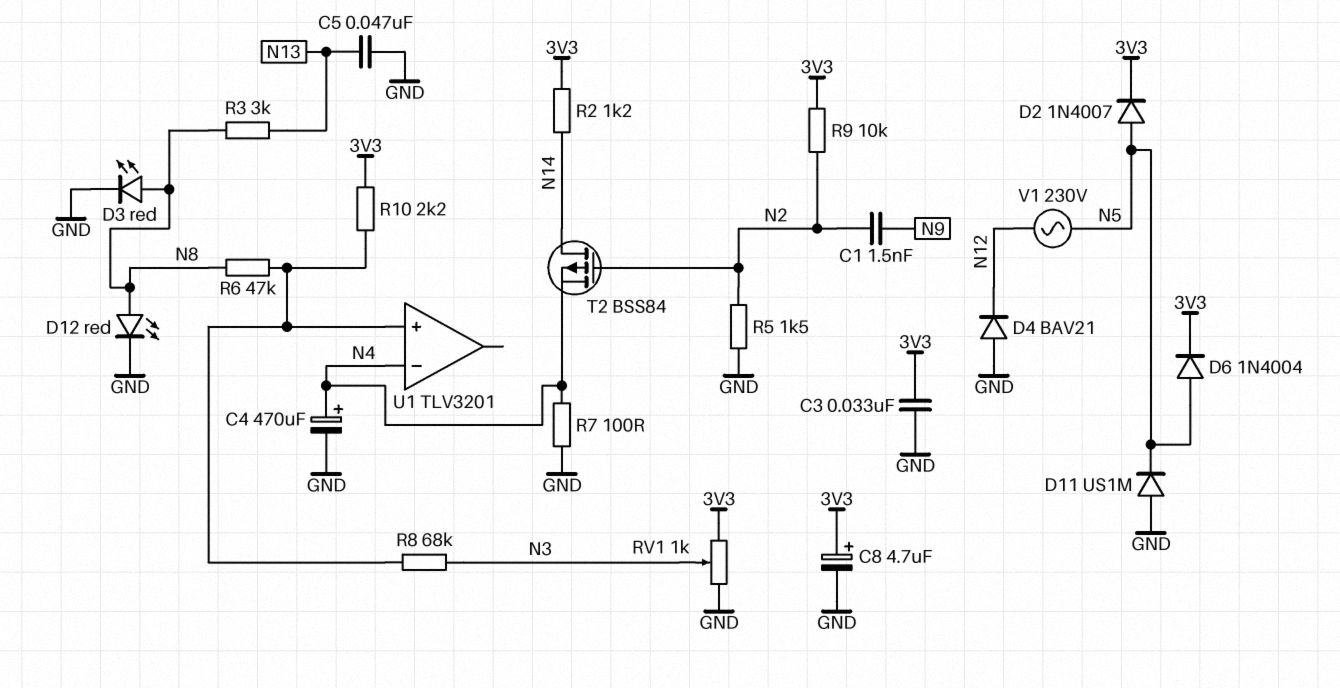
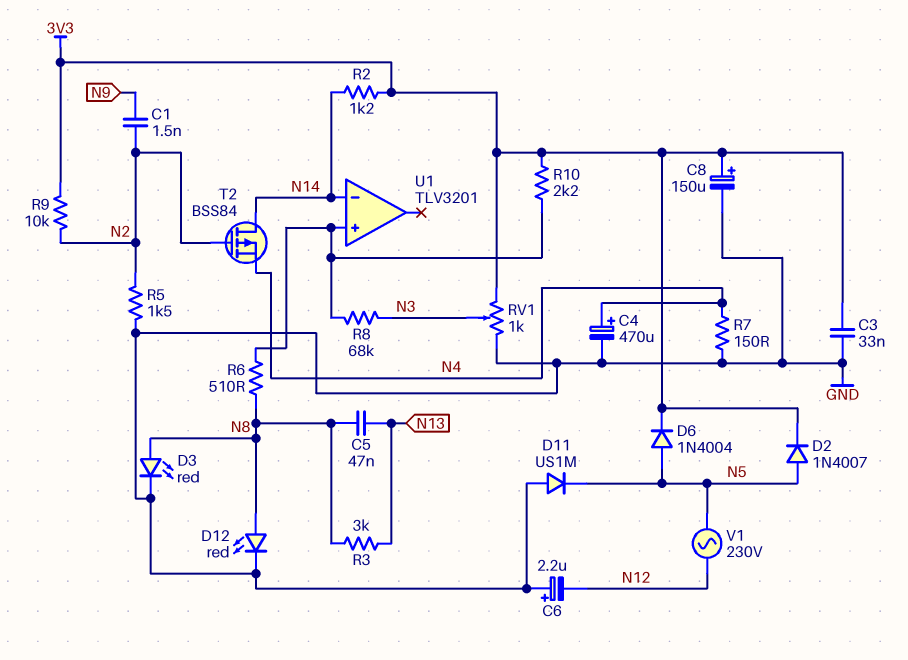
C5: 47nF (GND, N13) -> 47nF (N8, N13)
C6: none -> 2.2uF (plus GND, minus N12)
C8: 4.7uF (plus 3V3, minus GND) -> 150uF (plus 3V3, minus GND)
D4: diode BAV21 (A GND, K N12) -> none
R6: 47k (N8, U1/in+) -> 510 (N8, U1/in+)
R7: 100 (GND, N4) -> 150 (GND, N4)
U1 pin in-: N4 -> N14

